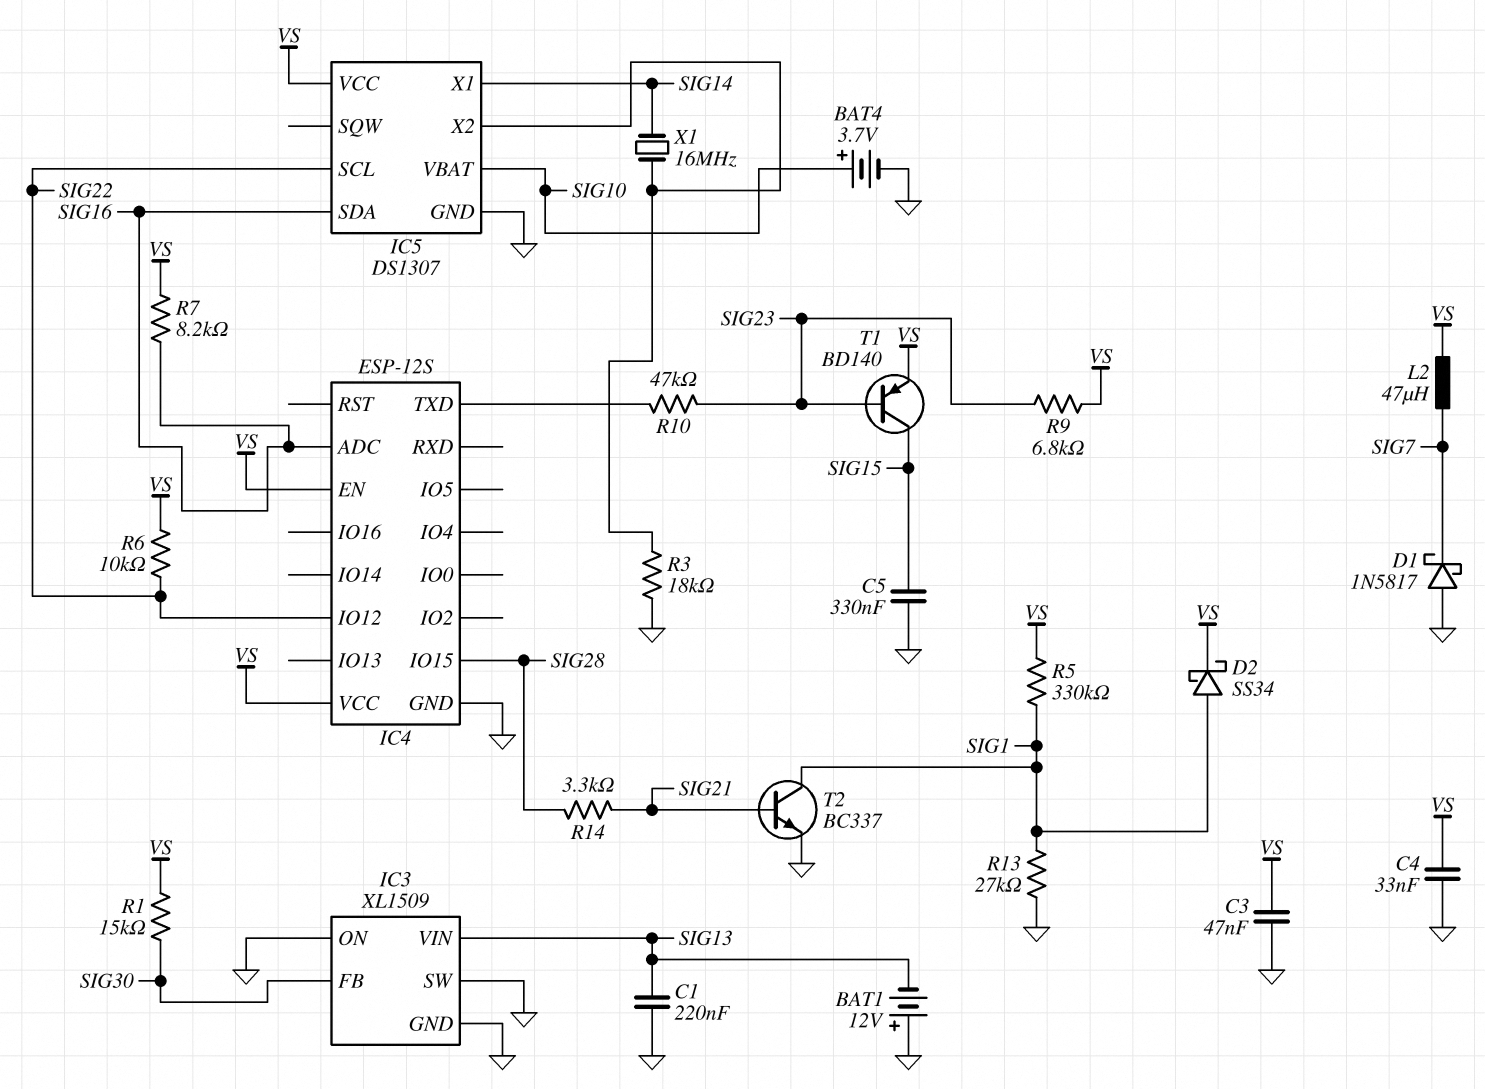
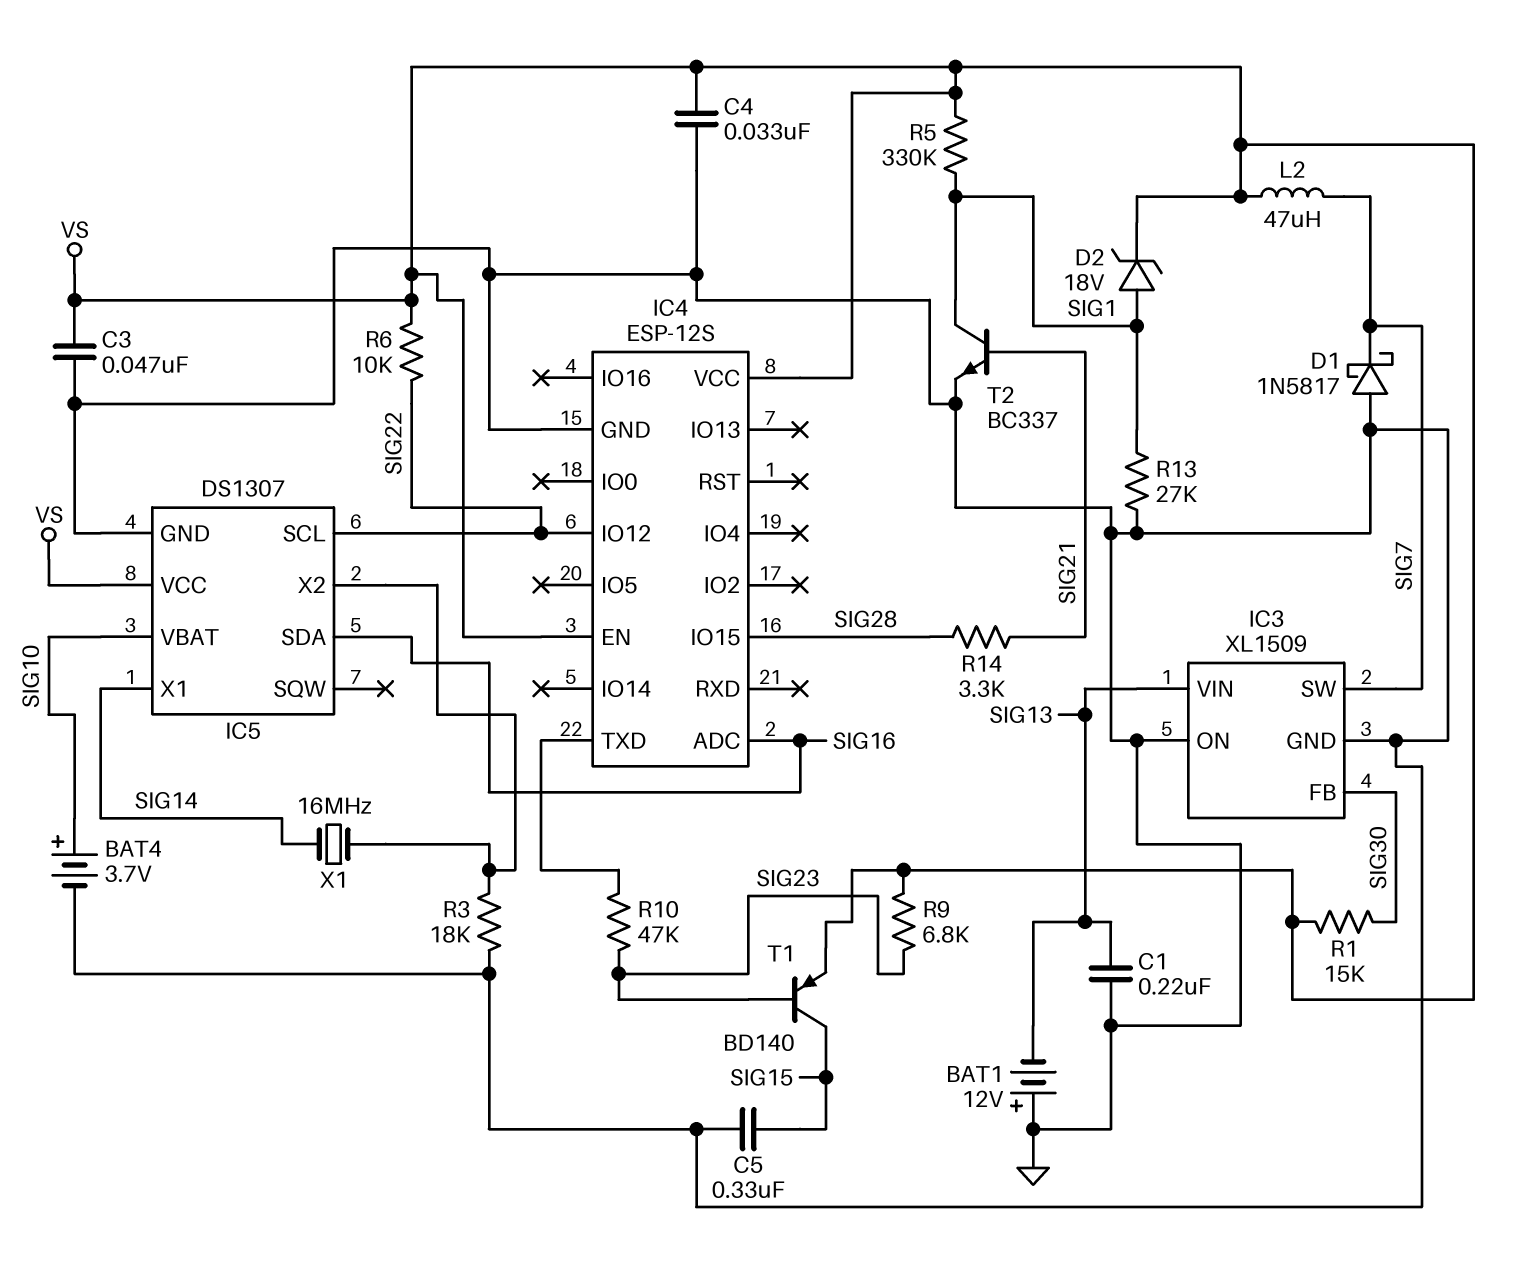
D2: schottky SS34 (A SIG1, K VS) -> zener 18V (A SIG1, K VS)
IC3 pin SW: GND -> SIG7
R7: 8.2k (SIG16, VS) -> none

